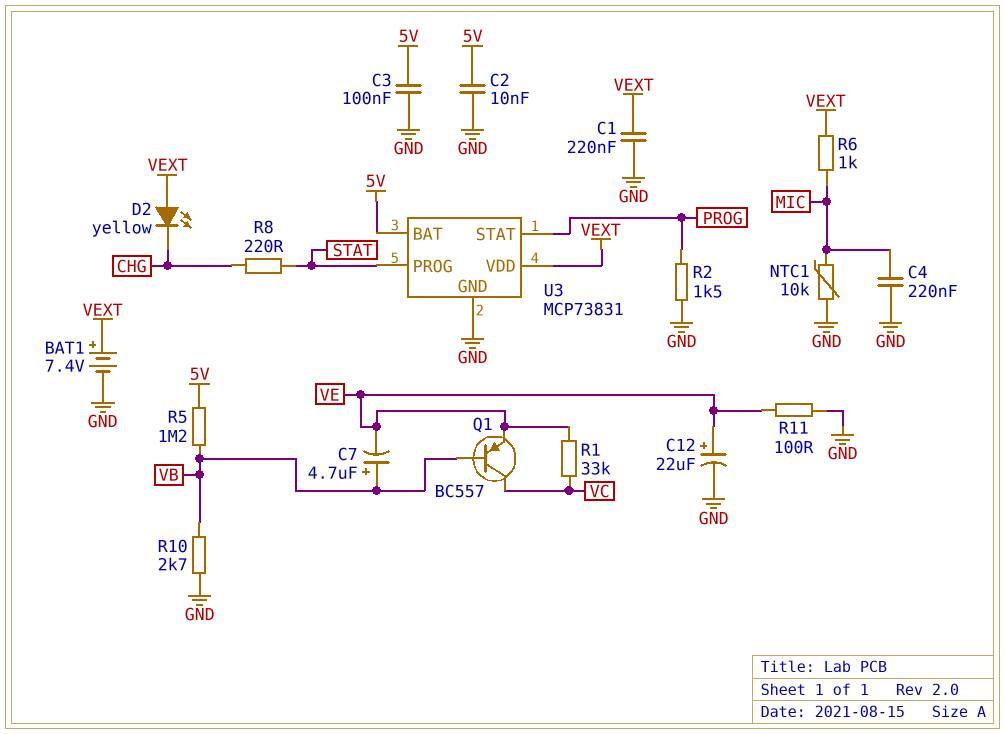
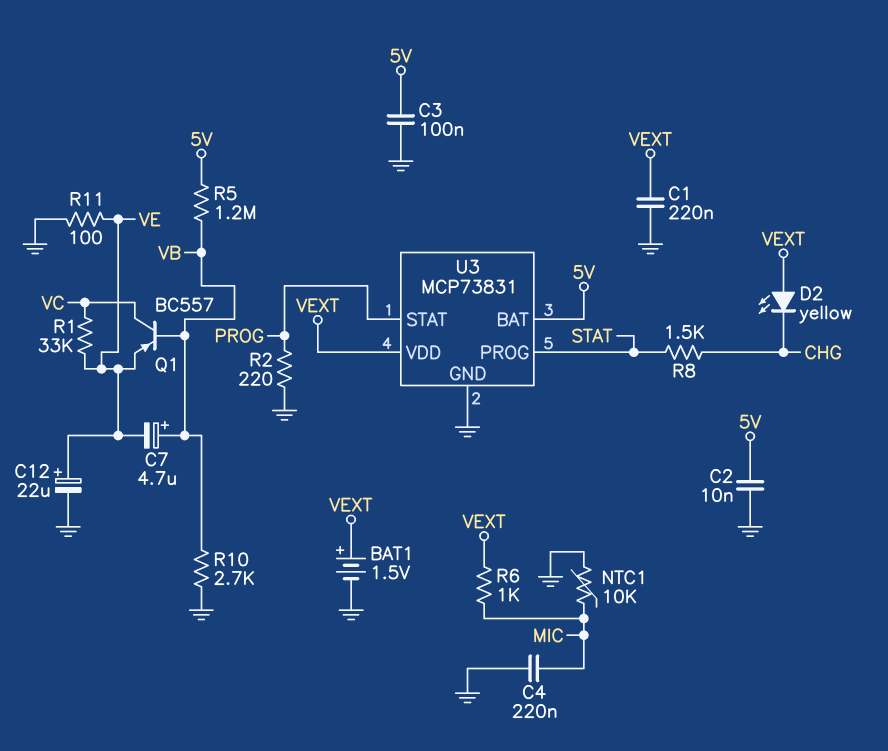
BAT1: 7.4V (plus VEXT, minus GND) -> 1.5V (plus VEXT, minus GND)
R2: 1.5k (GND, PROG) -> 220 (GND, PROG)
R8: 220 (CHG, STAT) -> 1.5k (CHG, STAT)

